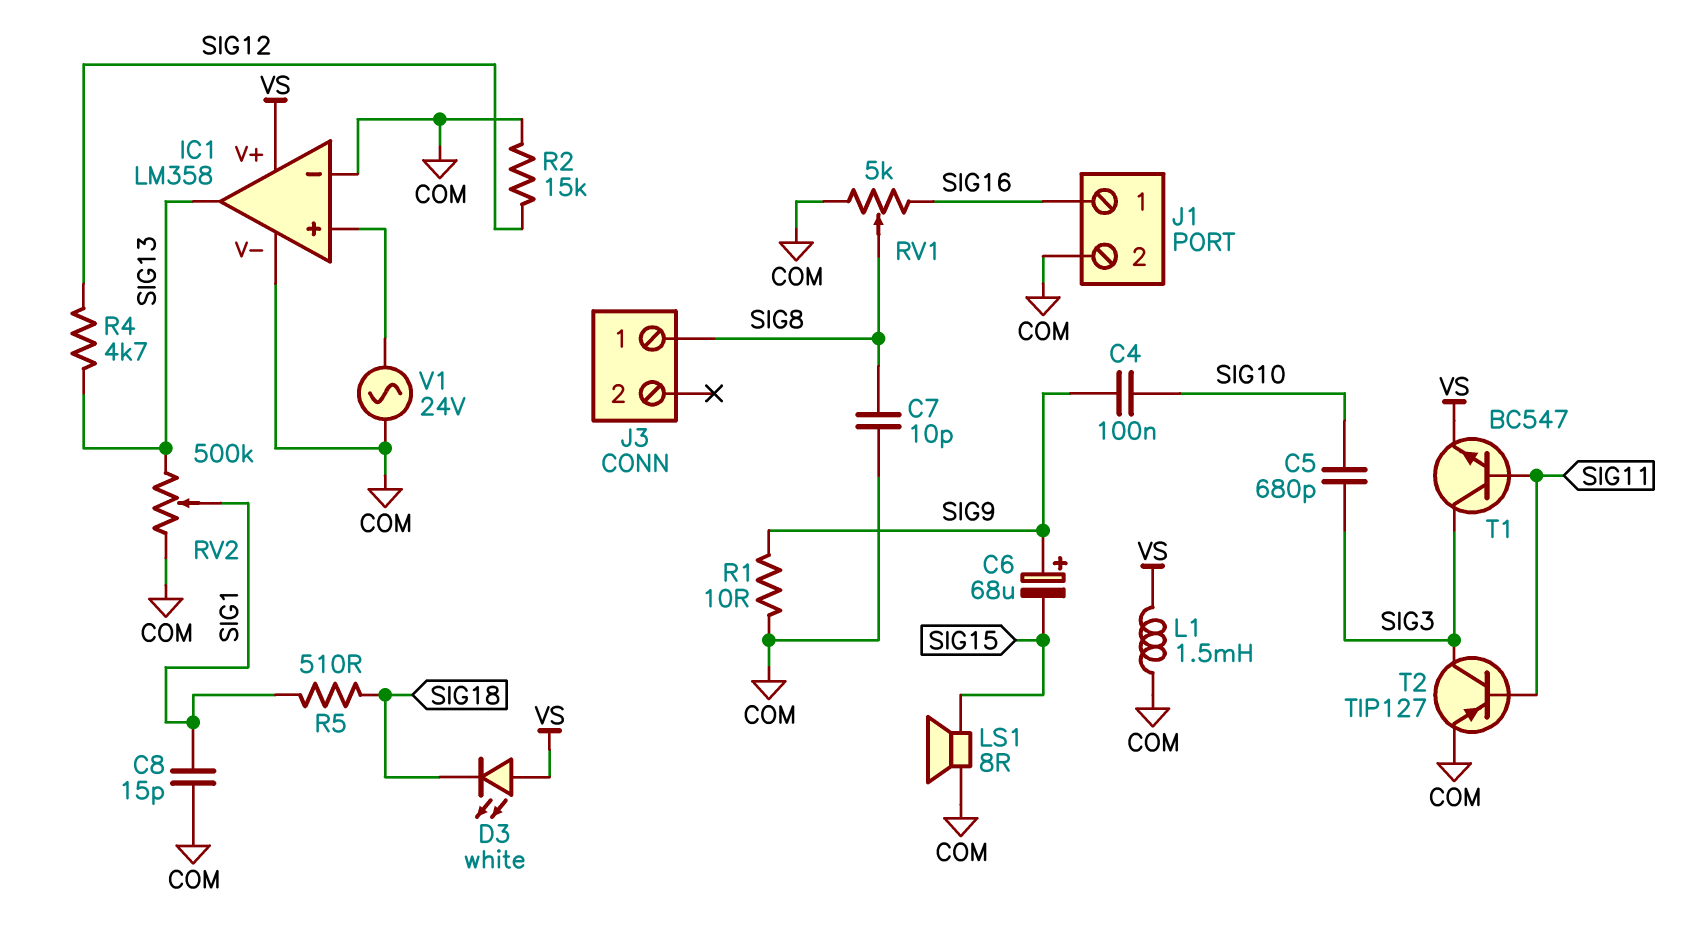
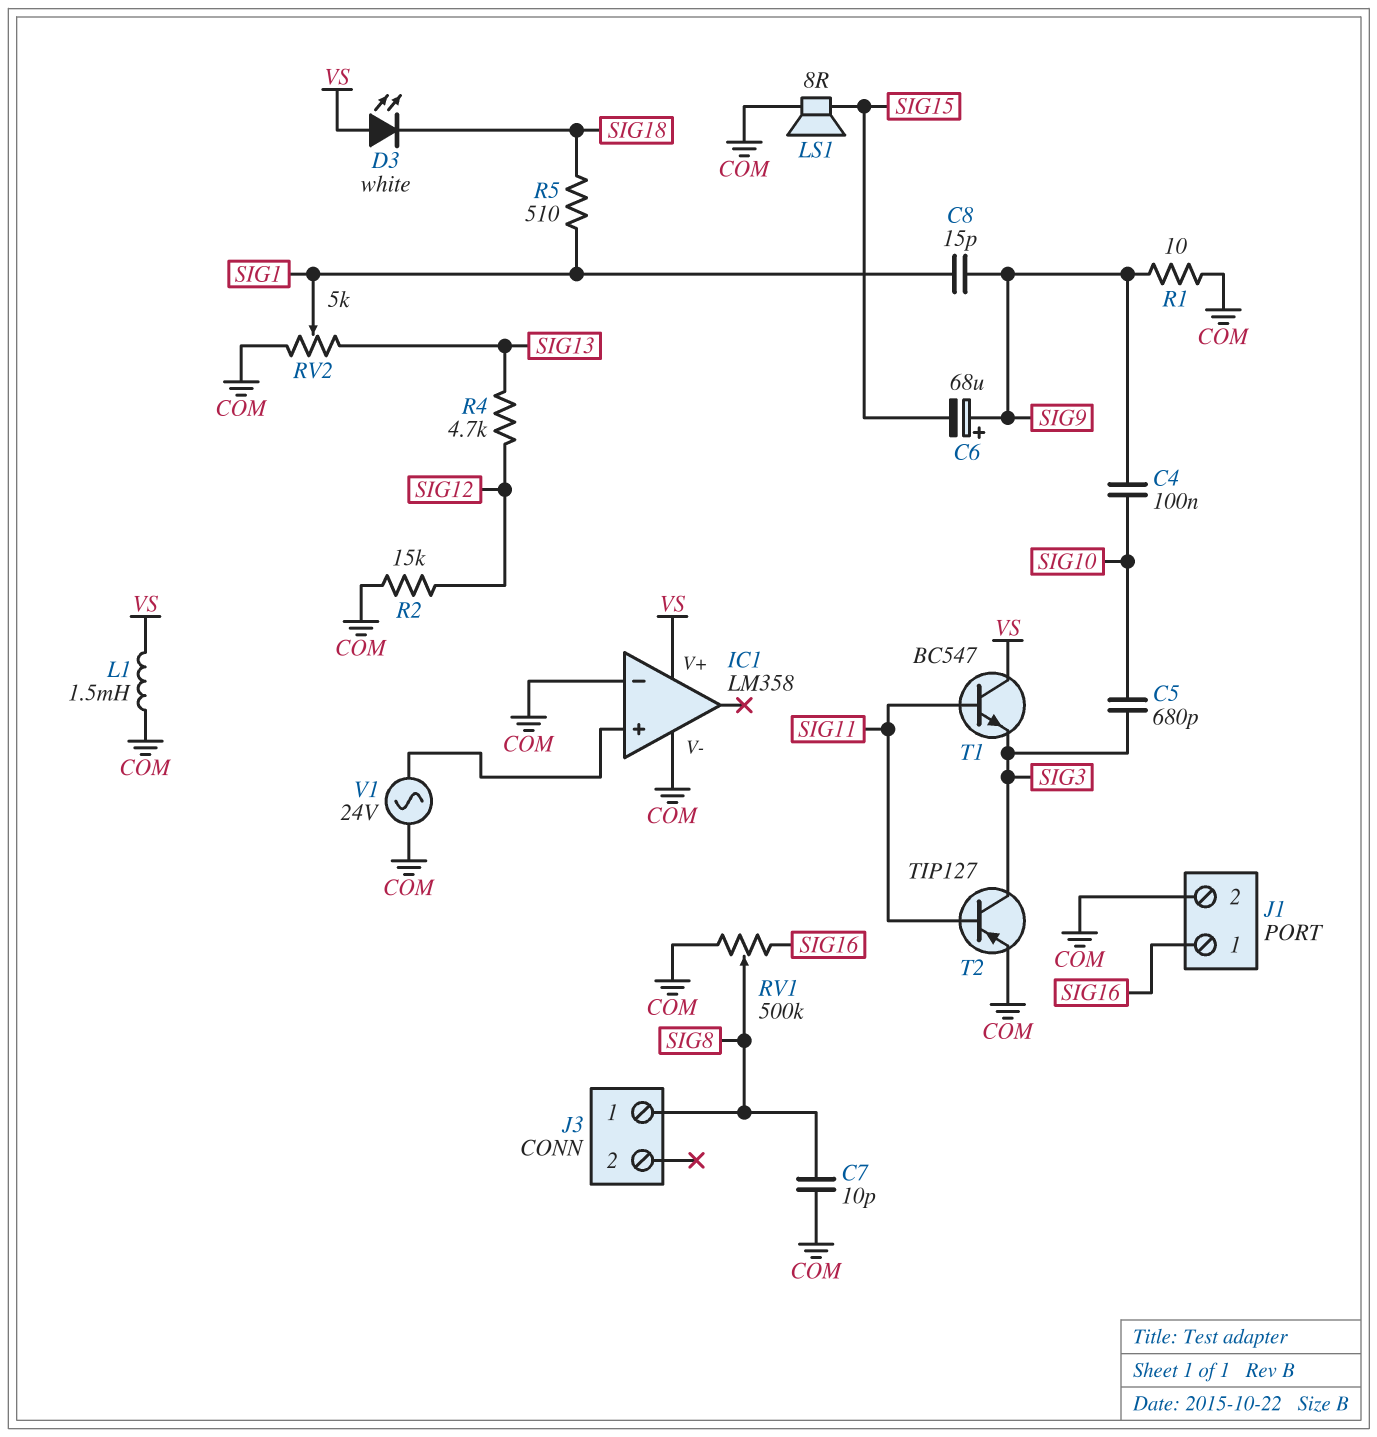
C8: 15pF (COM, SIG1) -> 15pF (SIG1, SIG9)
IC1 pin out: SIG13 -> none
RV1: 5k (COM, SIG16, wiper SIG8) -> 500k (COM, SIG16, wiper SIG8)
RV2: 500k (COM, SIG13, wiper SIG1) -> 5k (COM, SIG13, wiper SIG1)
T1: NPN BC547 (B SIG11, C SIG3, E VS) -> NPN BC547 (B SIG11, C VS, E SIG3)

